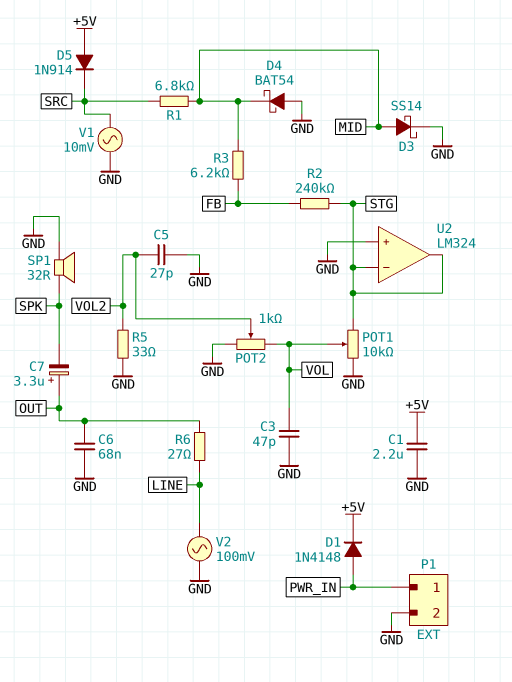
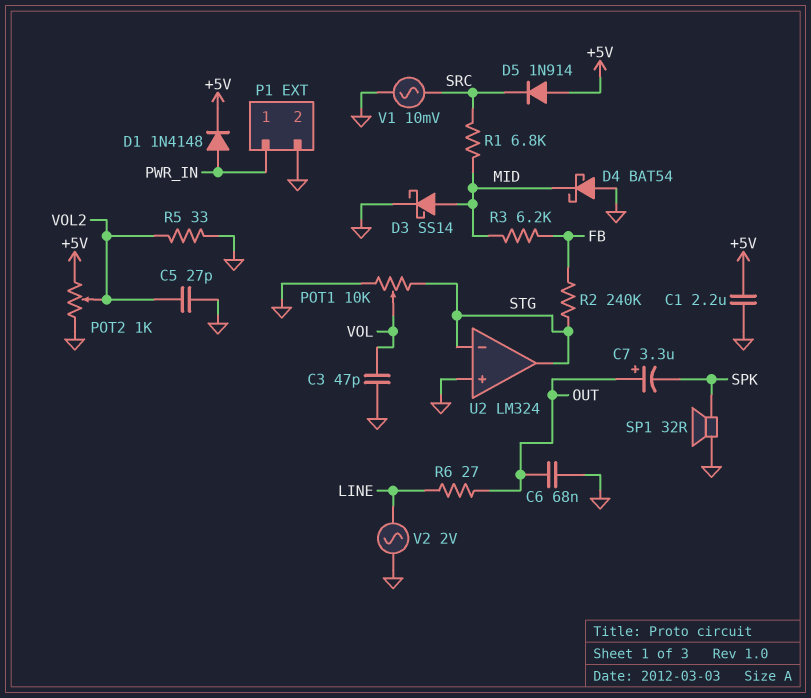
POT2: 1k (GND, VOL, wiper VOL2) -> 1k (+5V, GND, wiper VOL2)
V2: AC 100mV (GND, LINE) -> AC 2V (GND, LINE)

